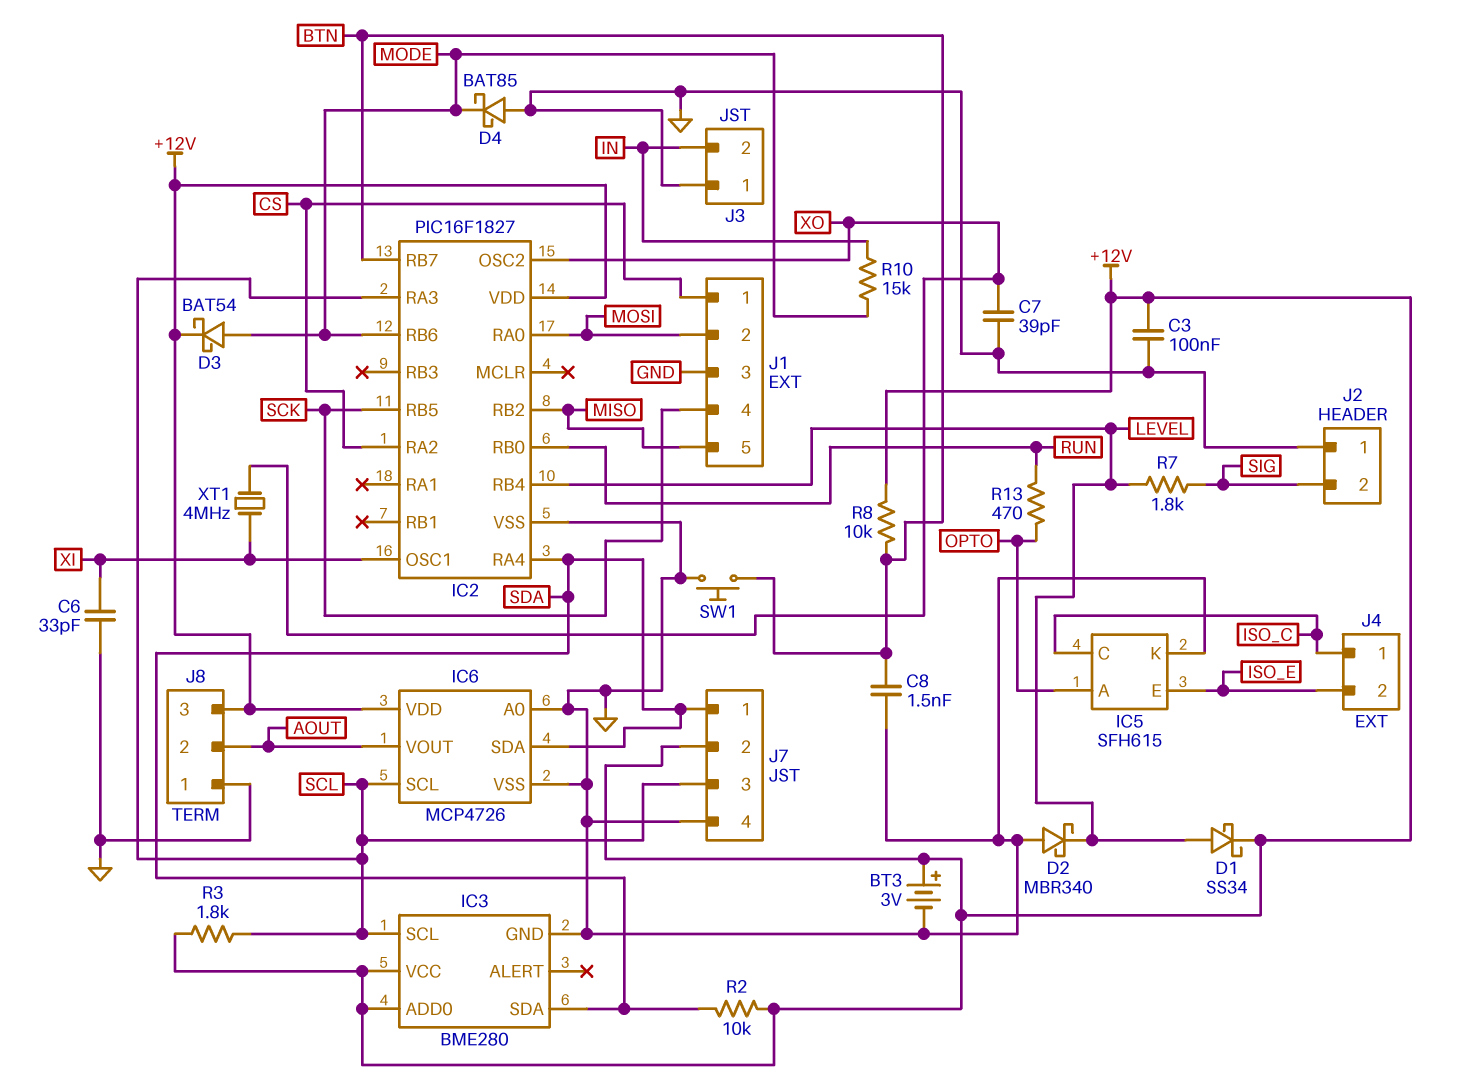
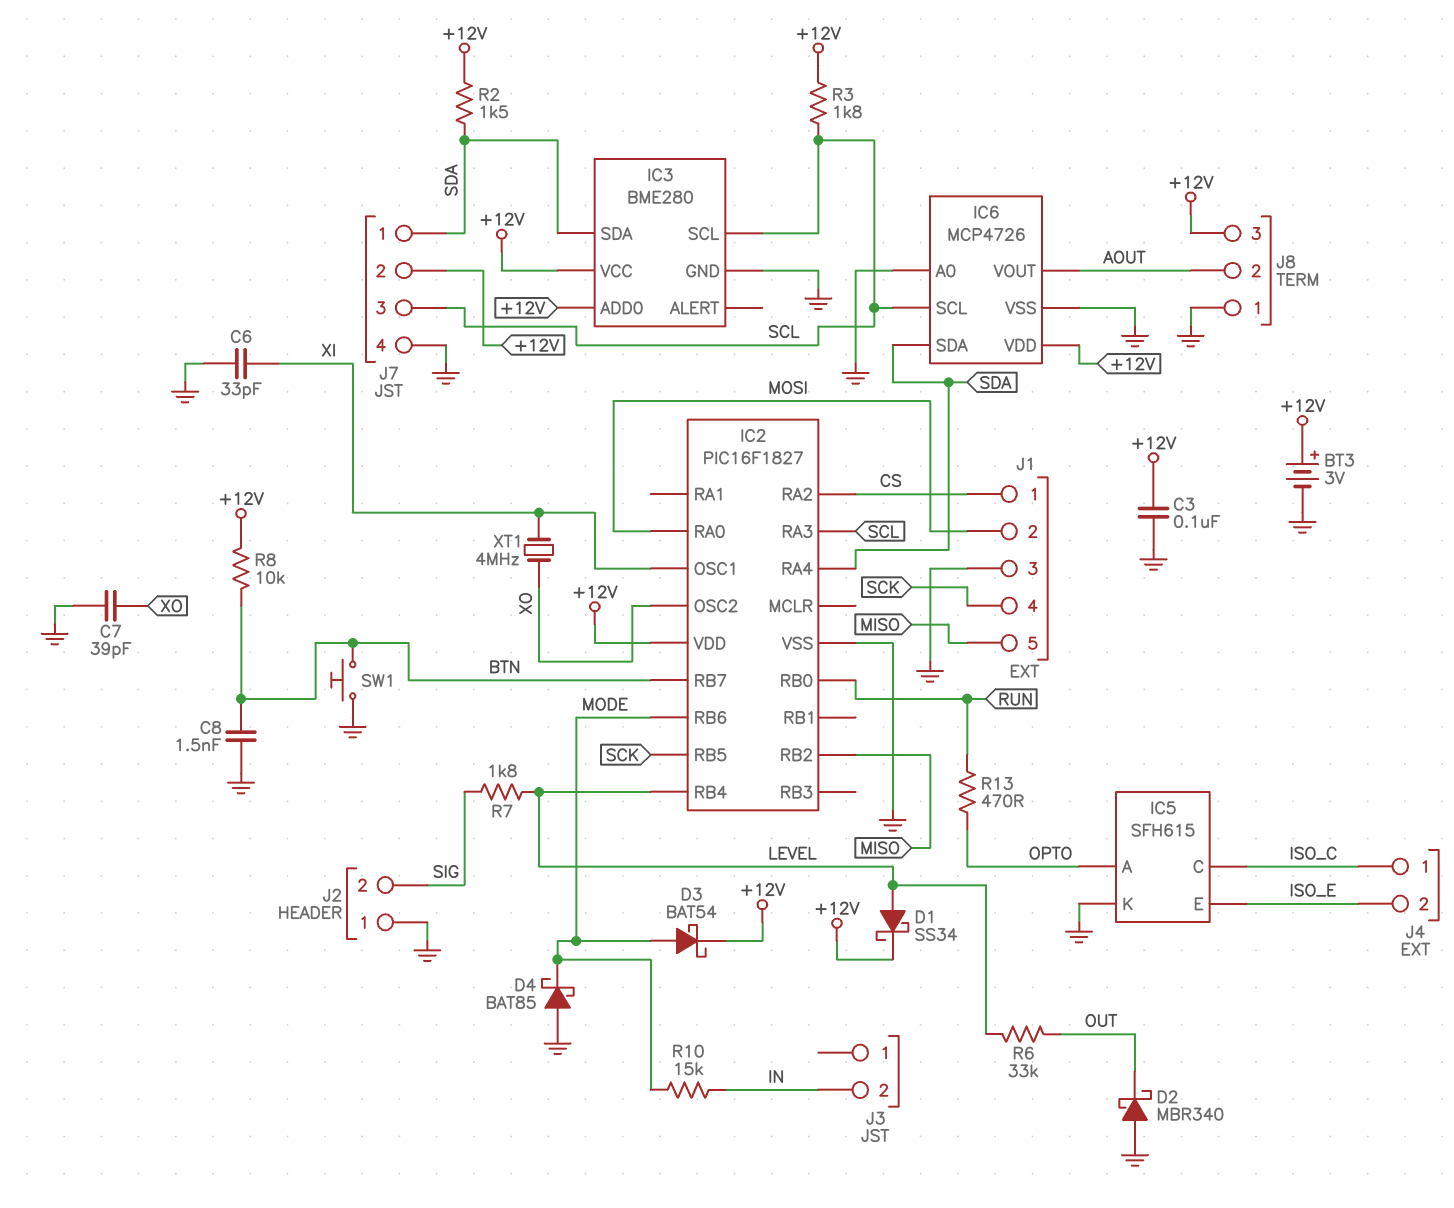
D2: schottky MBR340 (A GND, K LEVEL) -> schottky MBR340 (A GND, K OUT)
J3 pin 1: GND -> none
R2: 10k (+12V, SDA) -> 1.5k (+12V, SDA)
R6: none -> 33k (LEVEL, OUT)

